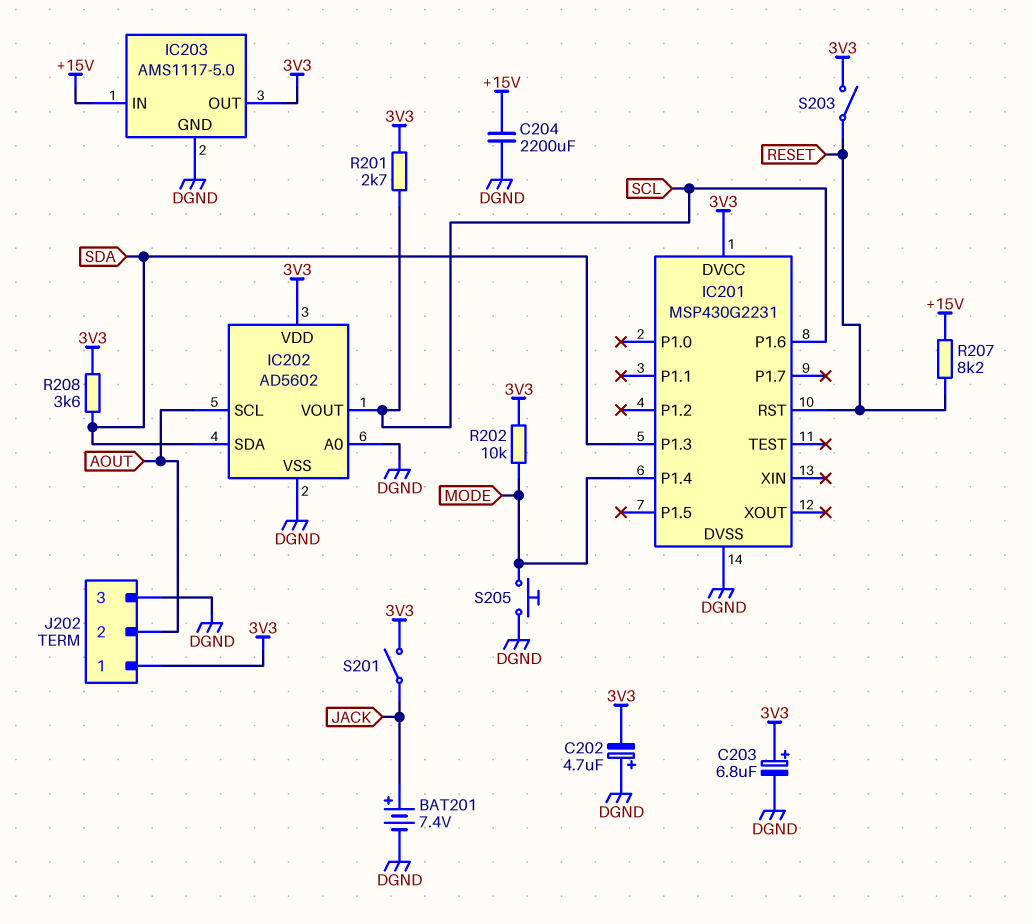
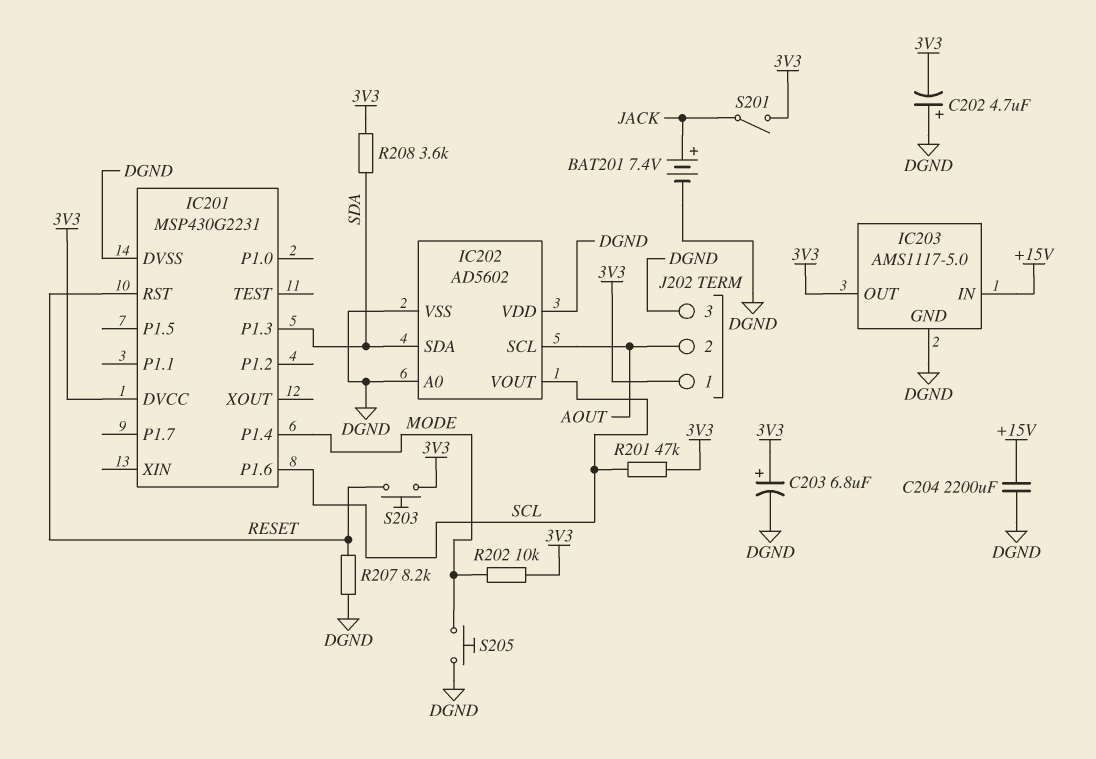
IC202 pin VDD: 3V3 -> DGND
R201: 2.7k (3V3, SCL) -> 47k (3V3, SCL)
R207: 8.2k (+15V, RESET) -> 8.2k (DGND, RESET)
S203: switch (3V3, RESET) -> button (3V3, RESET)

